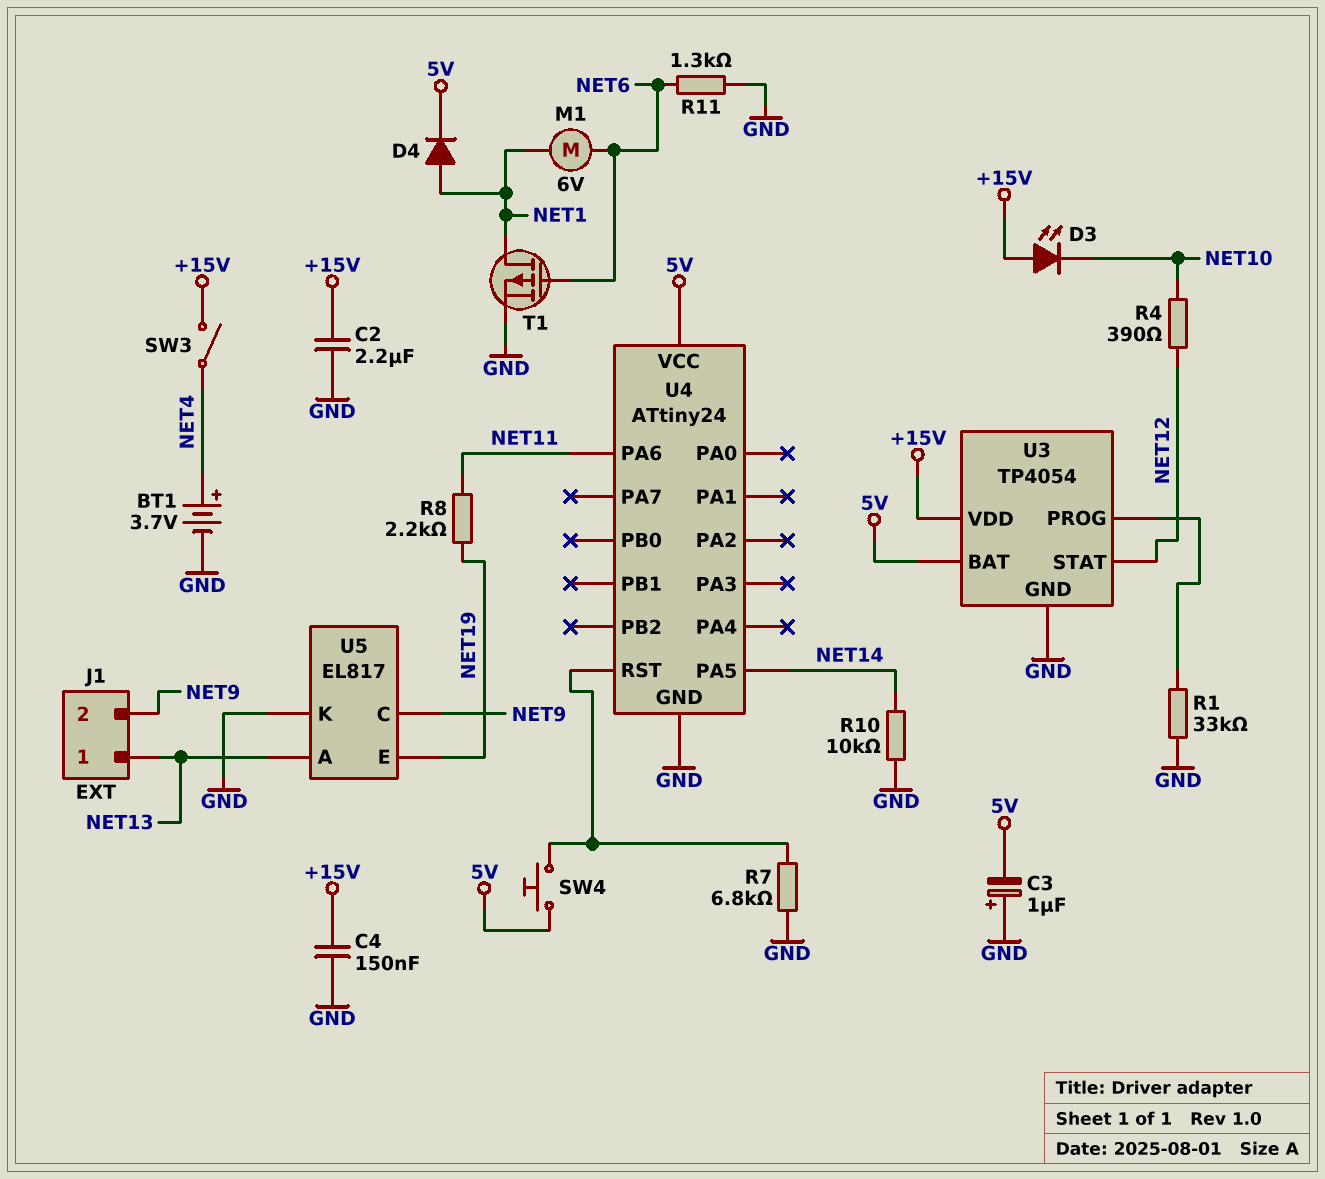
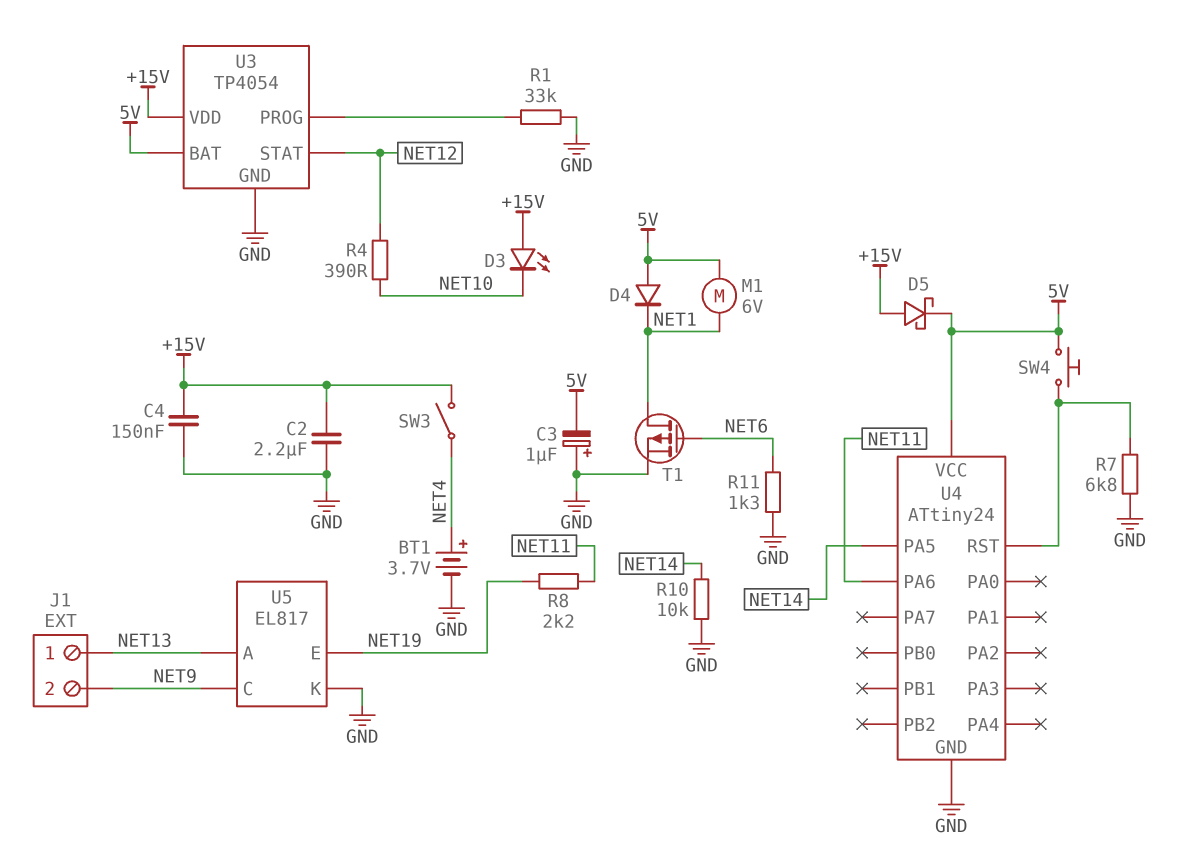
D4: diode (A NET1, K 5V) -> diode (A 5V, K NET1)
D5: none -> schottky (A +15V, K 5V)
M1: motor 6V (NET1, NET6) -> motor 6V (5V, NET1)

